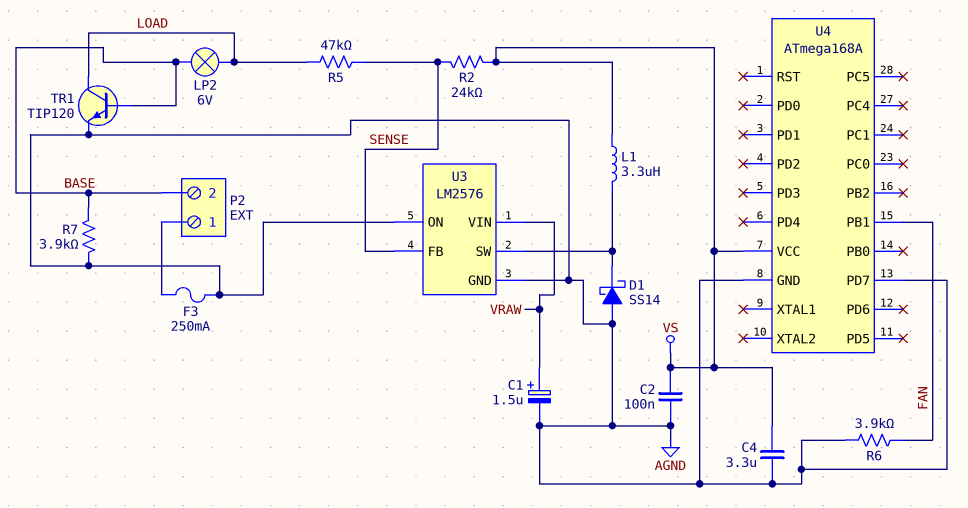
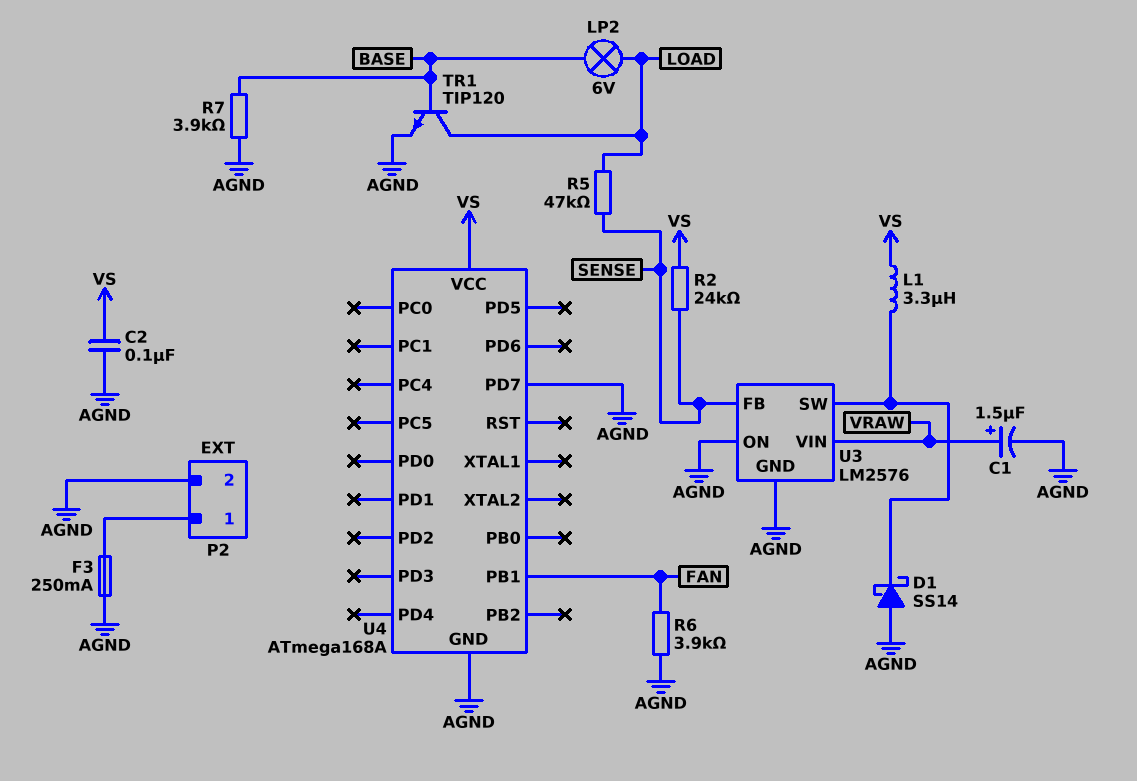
C4: 3.3uF (AGND, VS) -> none
P2 pin 2: BASE -> AGND

